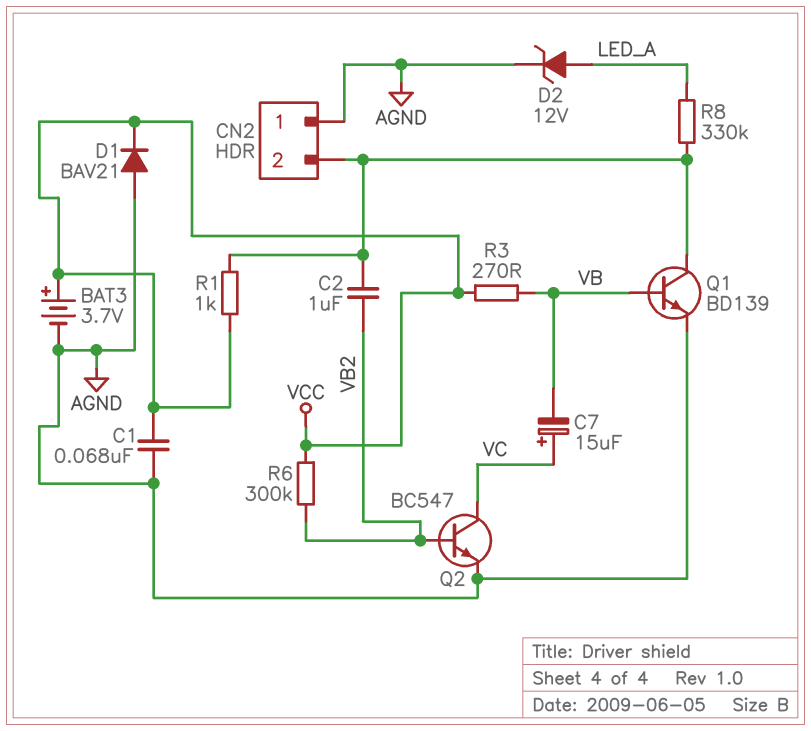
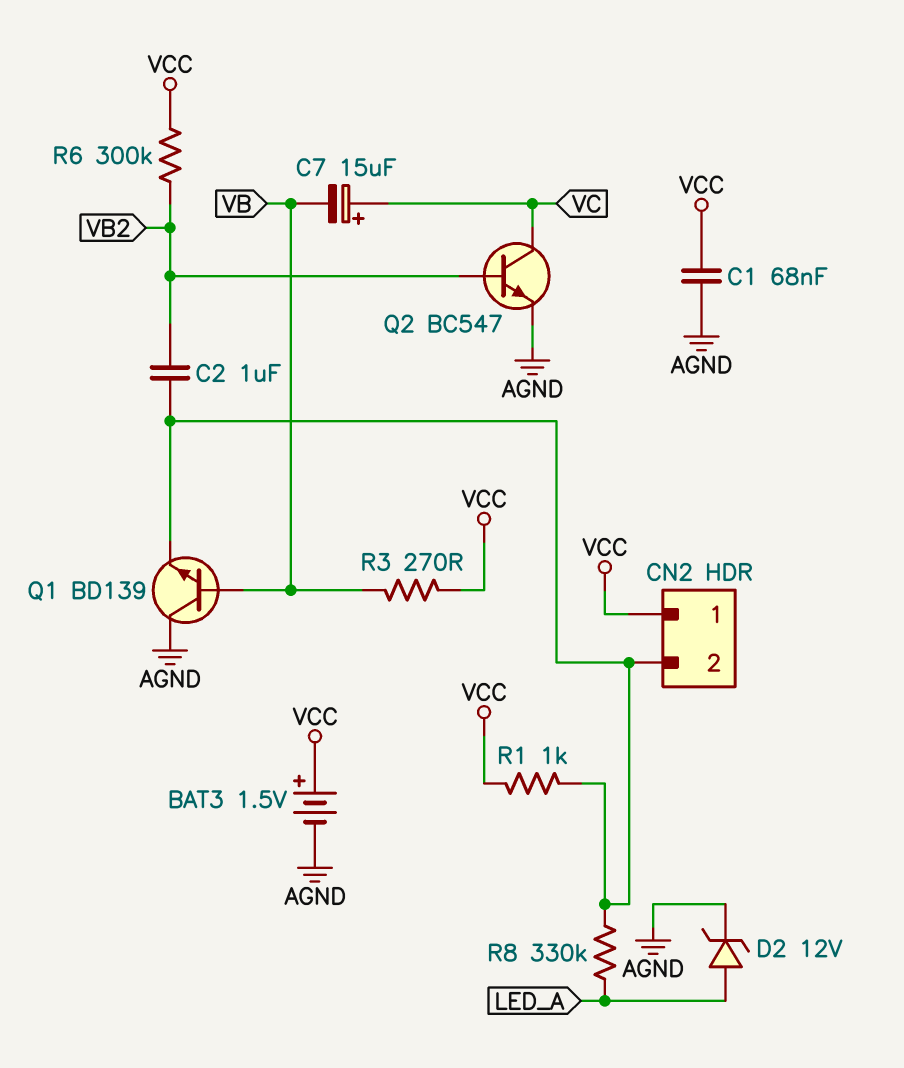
BAT3: 3.7V (plus VCC, minus AGND) -> 1.5V (plus VCC, minus AGND)
CN2 pin 1: AGND -> VCC
D1: diode BAV21 (A AGND, K VCC) -> none
Q1: NPN BD139 (B VB, C CN2/2, E AGND) -> NPN BD139 (B VB, C AGND, E CN2/2)

